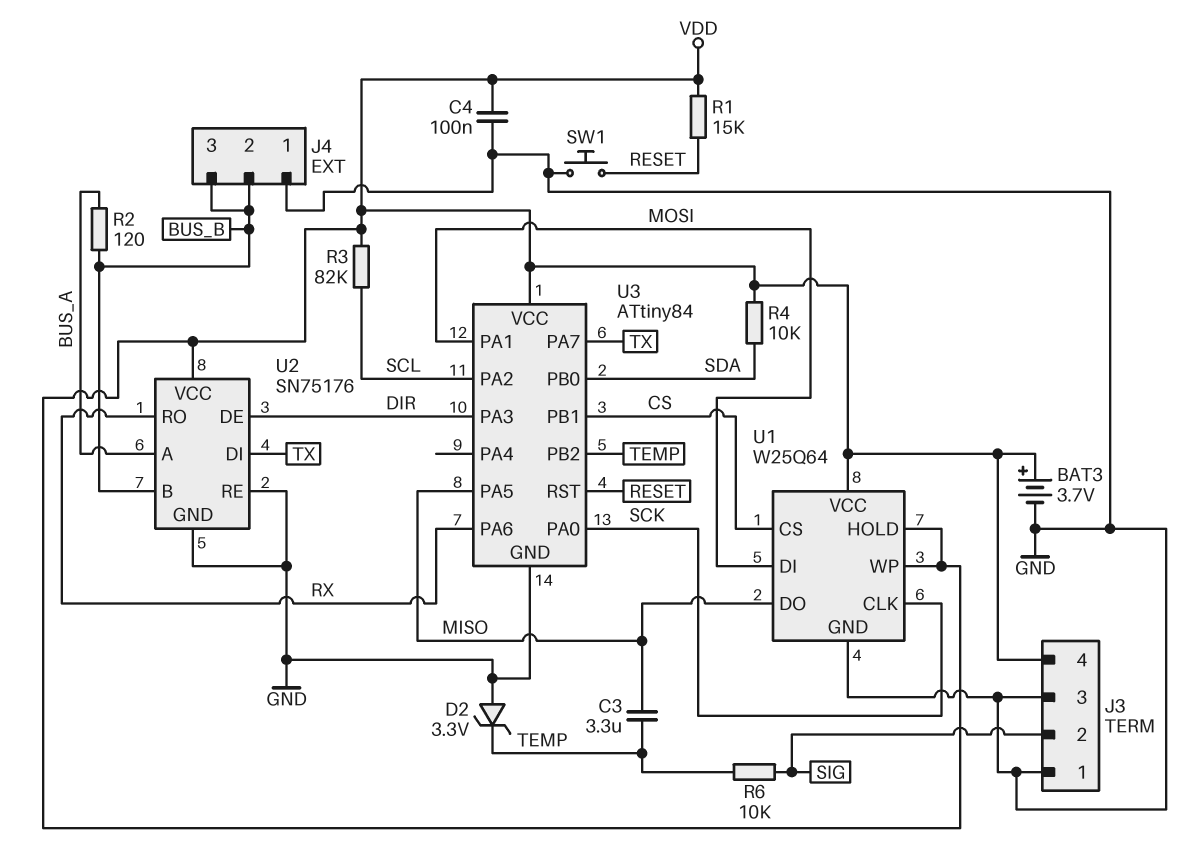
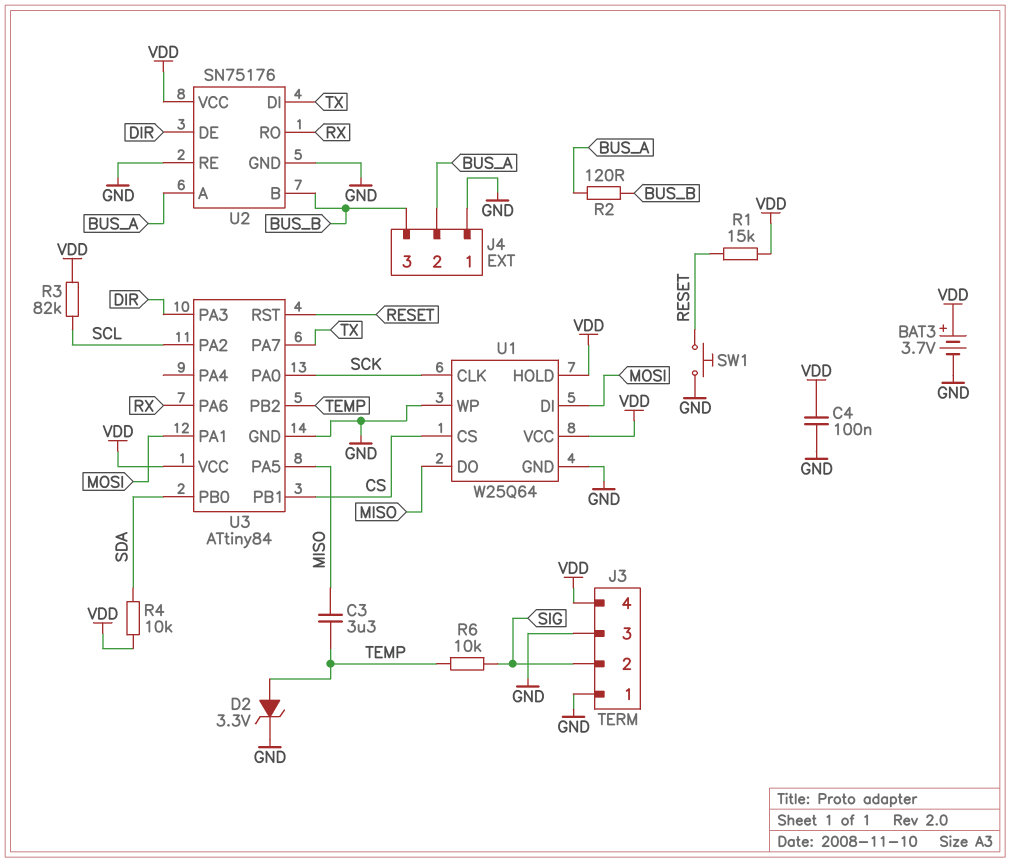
D2: zener 3.3V (A GND, K TEMP) -> zener 3.3V (A TEMP, K GND)
J4 pin 2: BUS_B -> BUS_A
U1 pin WP: VDD -> GND

